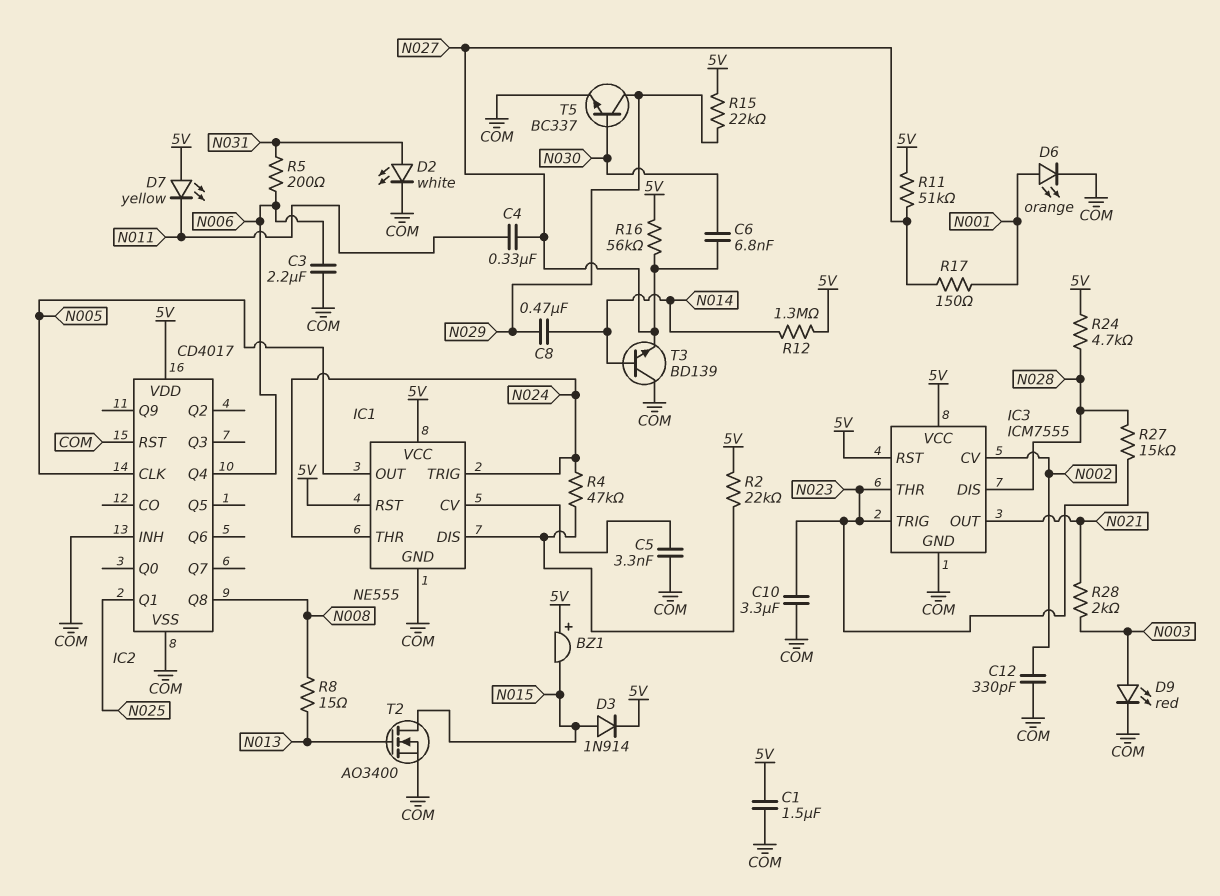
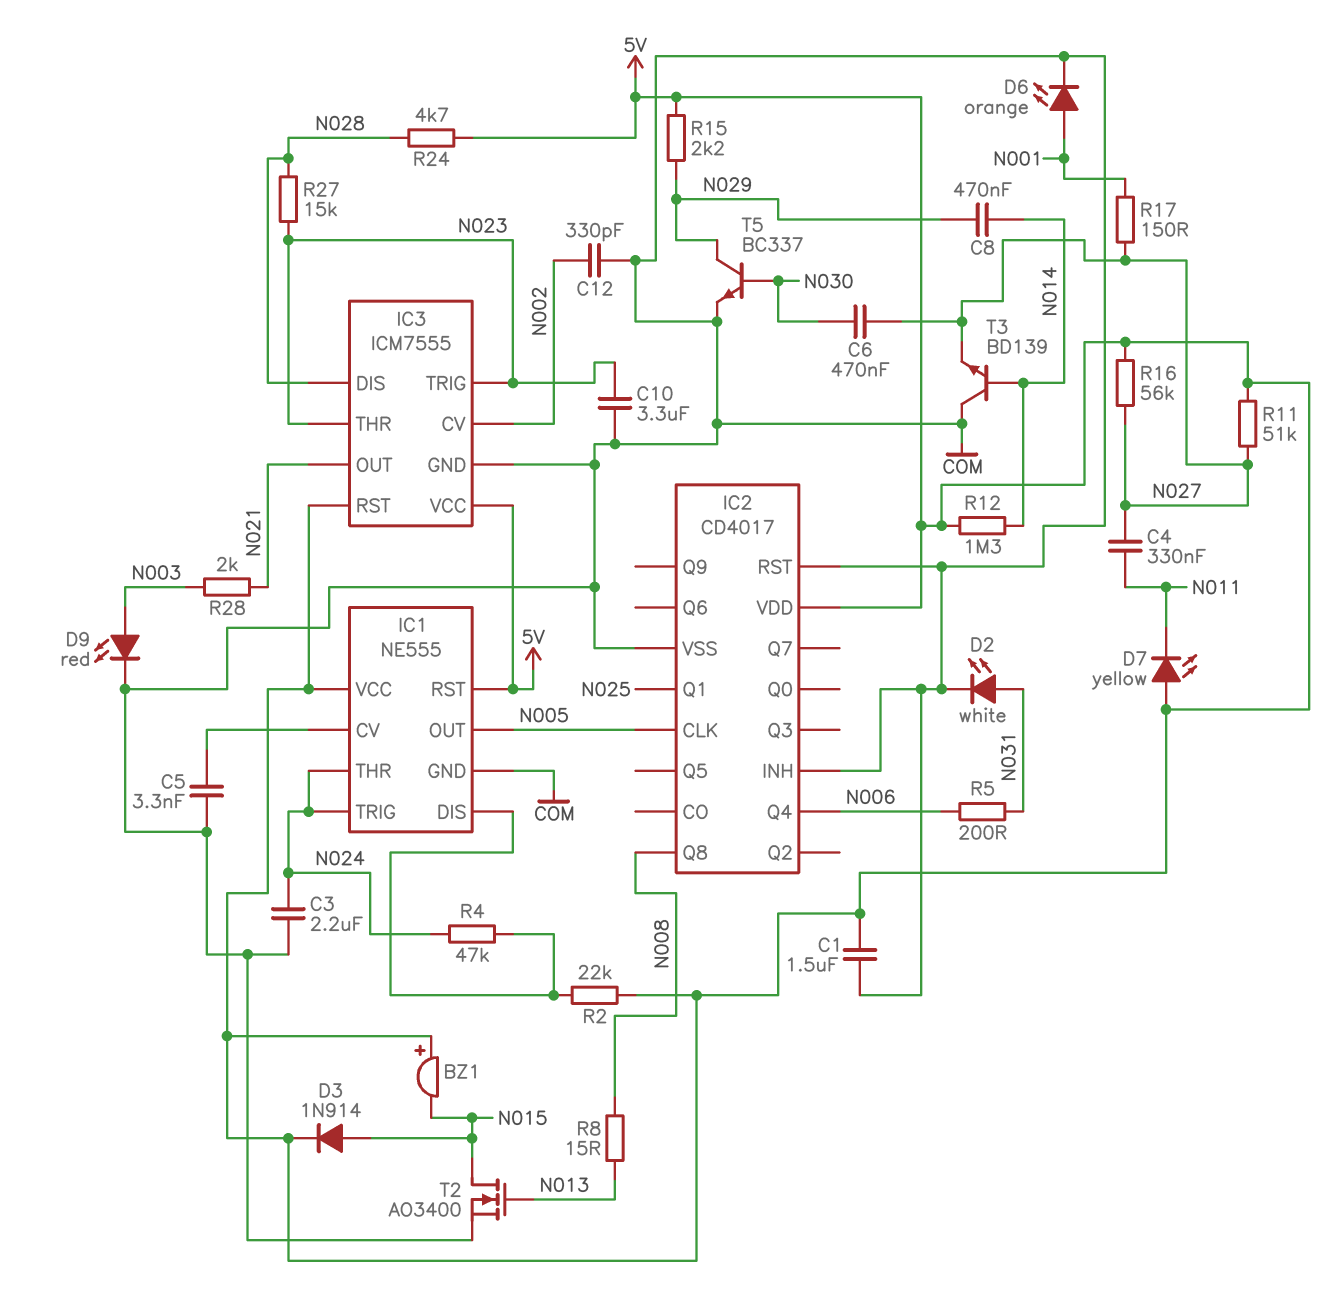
C3: 2.2uF (COM, N006) -> 2.2uF (COM, N024)
C6: 6.8nF (N027, N030) -> 470nF (N027, N030)
R15: 22k (5V, N029) -> 2.2k (5V, N029)

